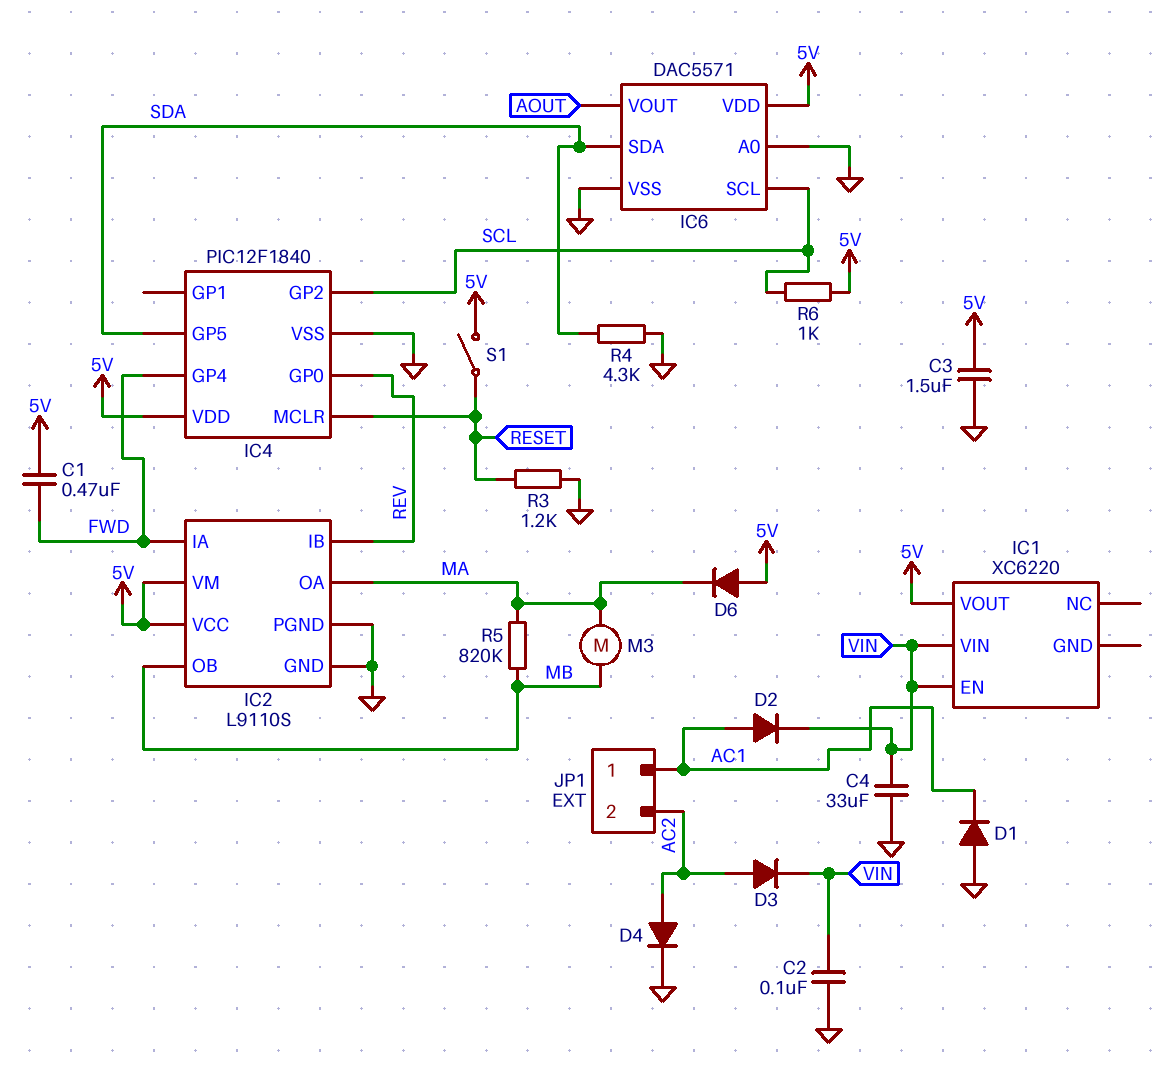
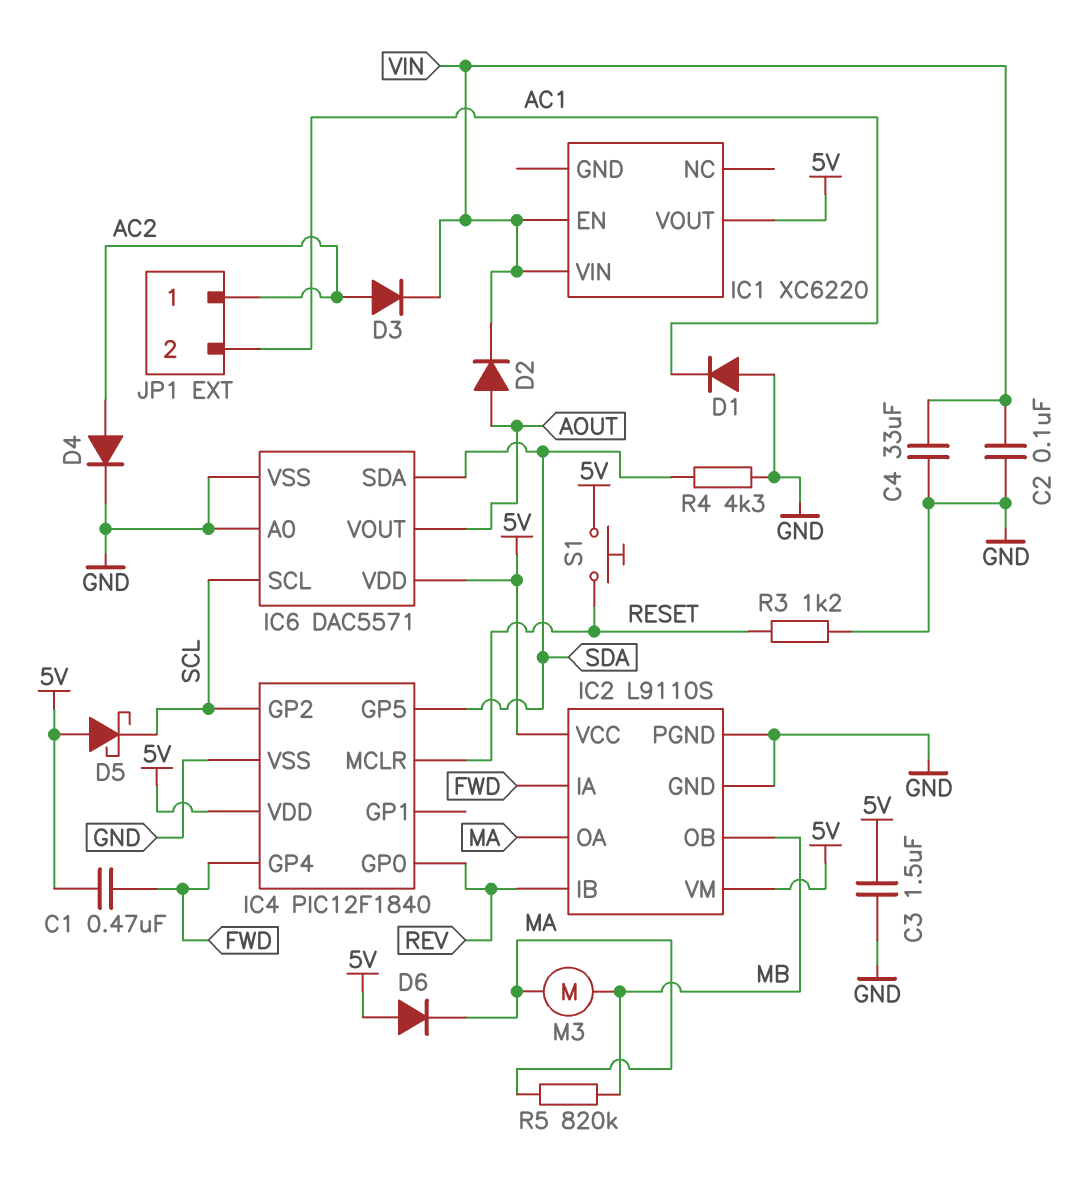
D2: diode (A AC1, K VIN) -> diode (A AOUT, K VIN)
D5: none -> schottky (A 5V, K SCL)
JP1 pin 1: AC1 -> AC2
JP1 pin 2: AC2 -> AC1
R6: 1k (5V, SCL) -> none
S1: switch (5V, RESET) -> button (5V, RESET)

